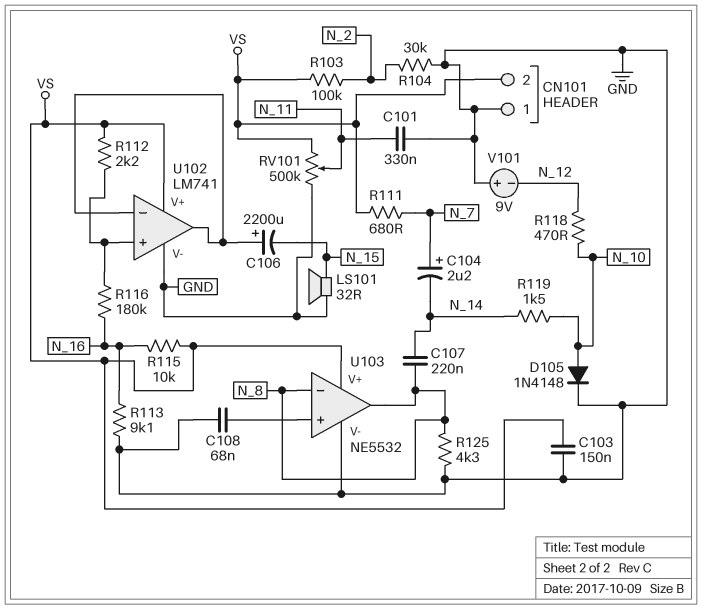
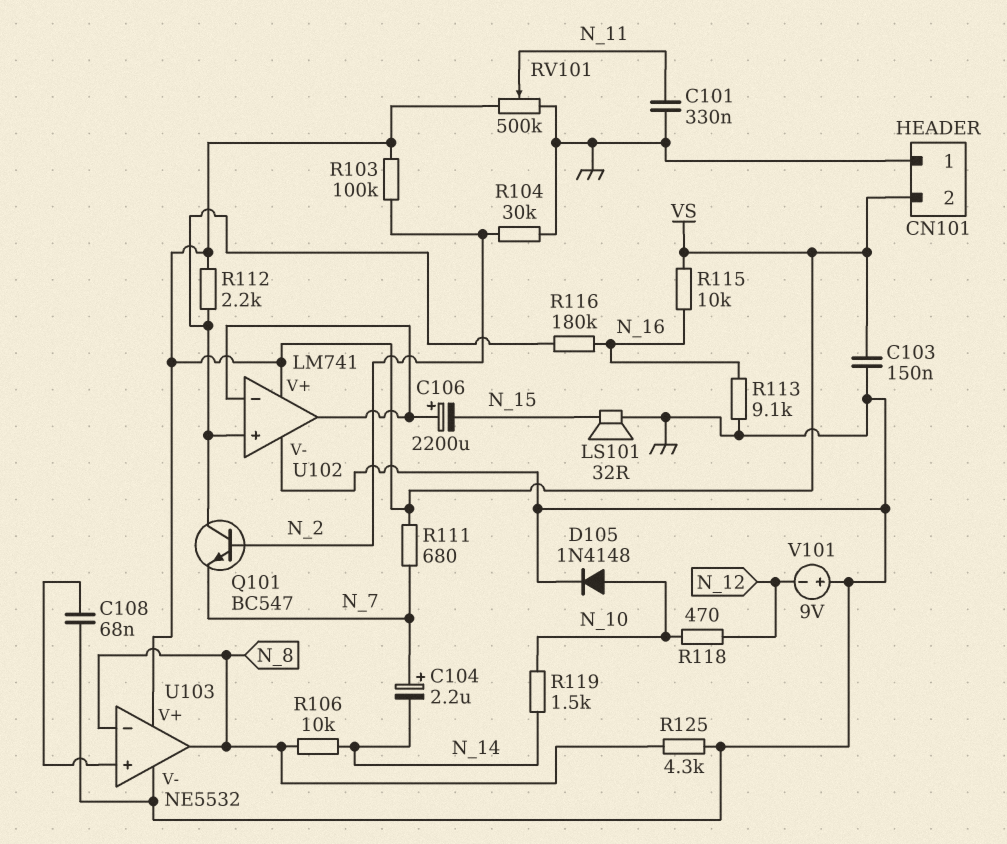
C107: 220nF (N_8, N_14) -> none
Q101: none -> NPN BC547 (B N_2, C U102/in+, E N_7)
R106: none -> 10k (N_8, N_14)

